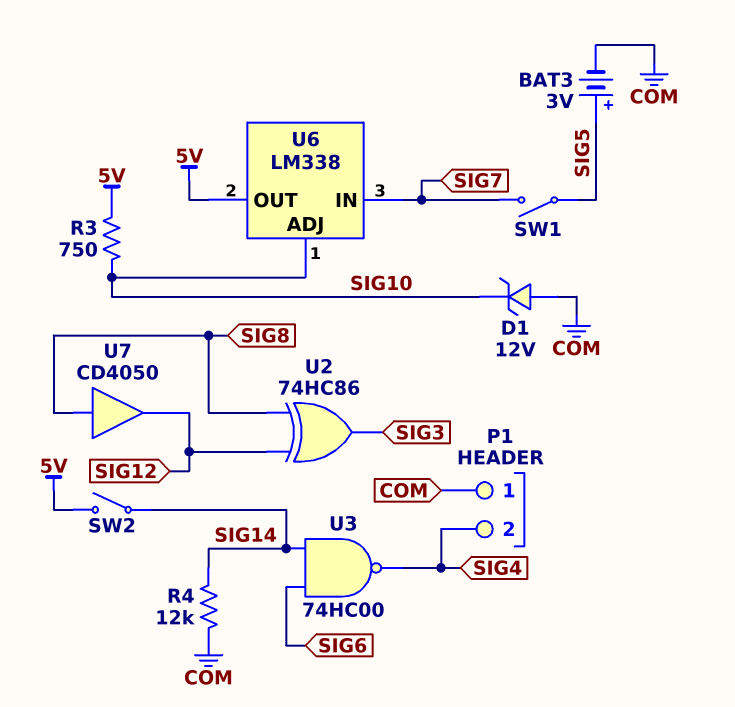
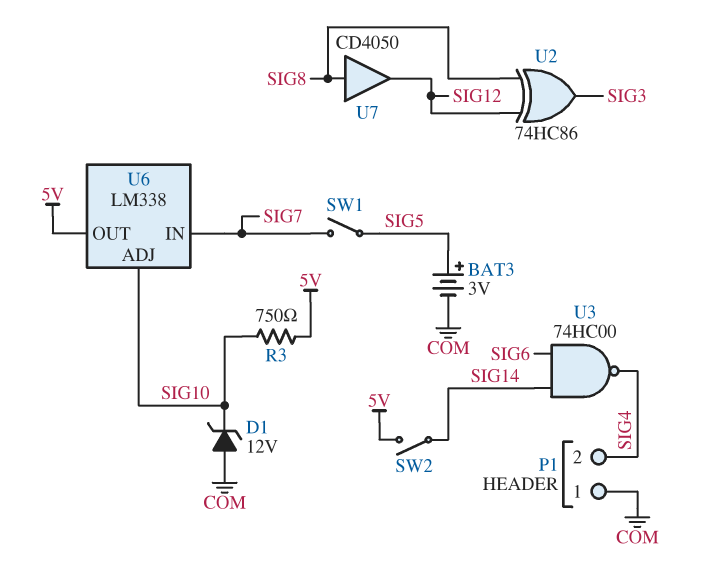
R4: 12k (COM, SIG14) -> none

